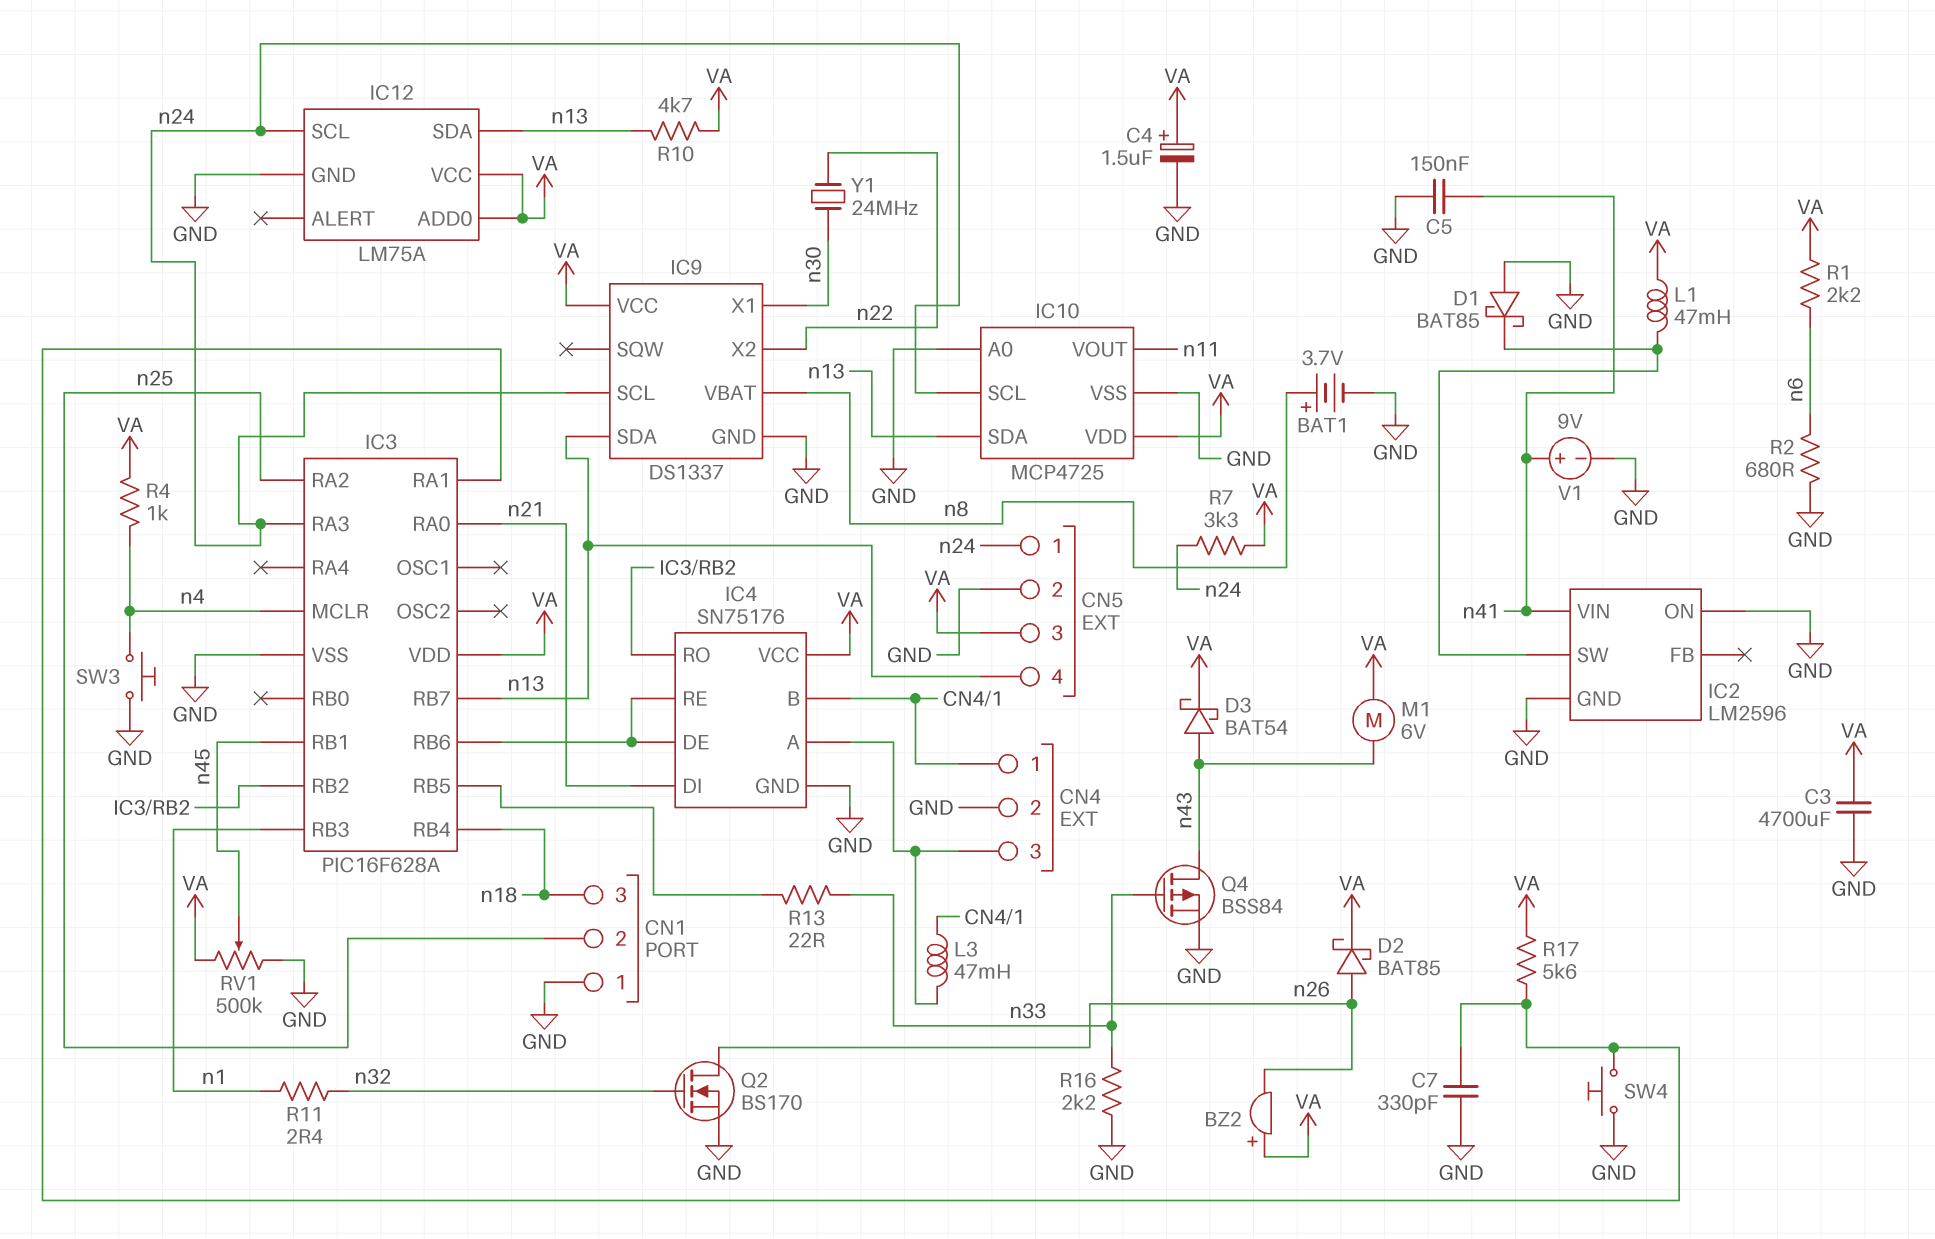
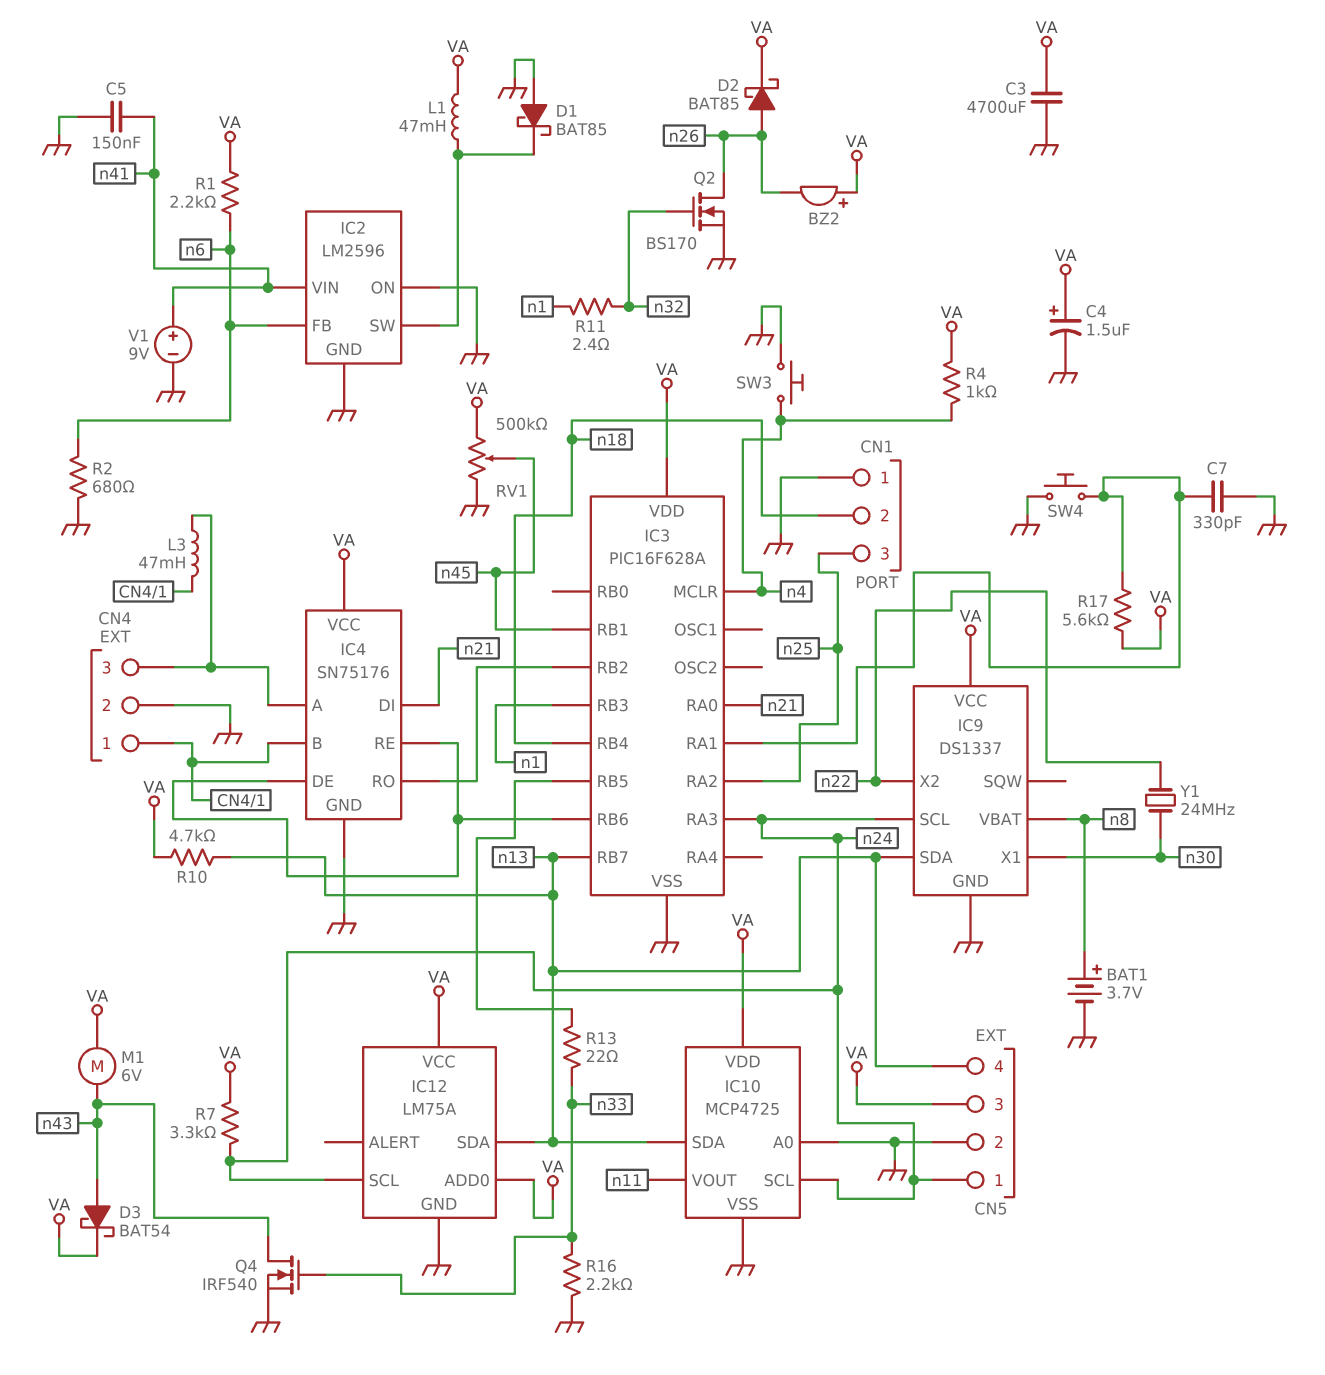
CN1 pin 2: n25 -> n18
CN1 pin 3: n18 -> n25
IC2 pin FB: none -> n6
Q4: PMOS BSS84 (G n33, D n43, S GND) -> NMOS IRF540 (G n33, D n43, S GND)

